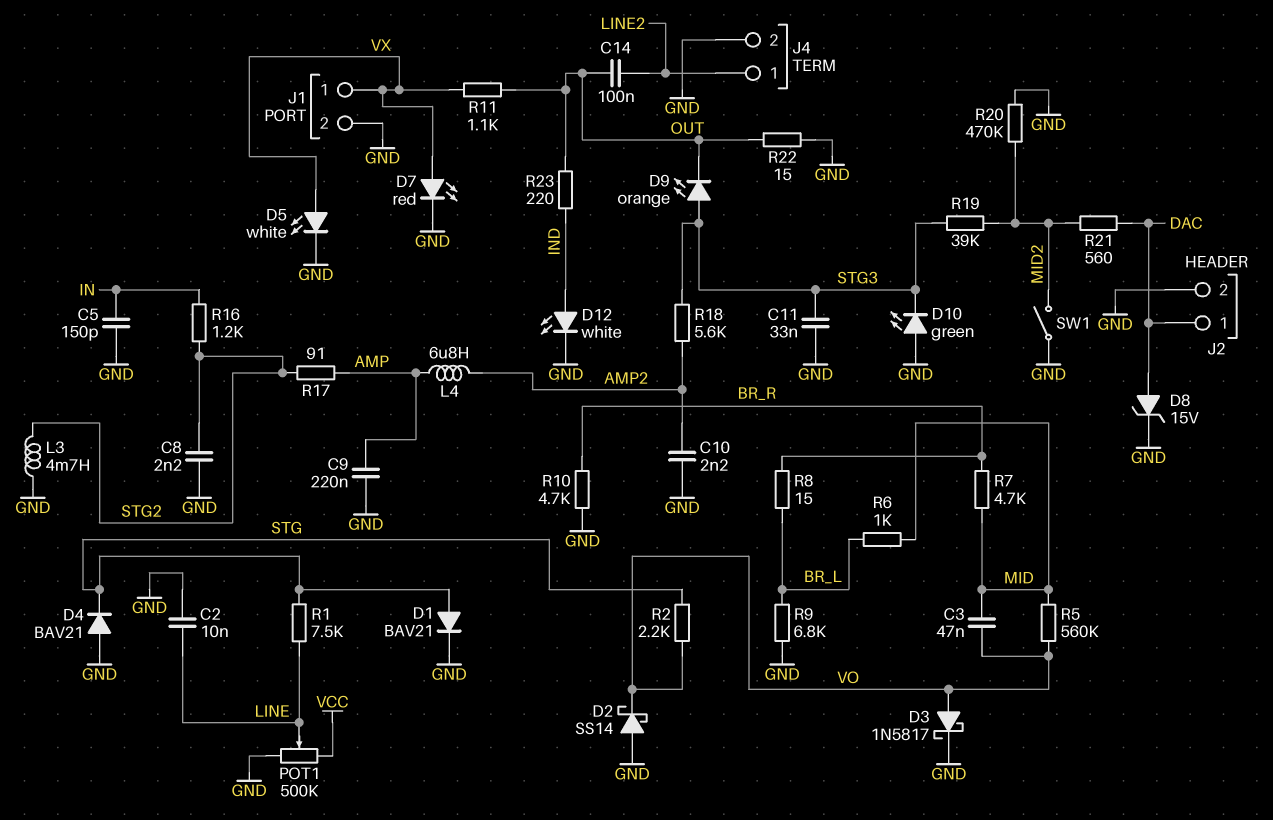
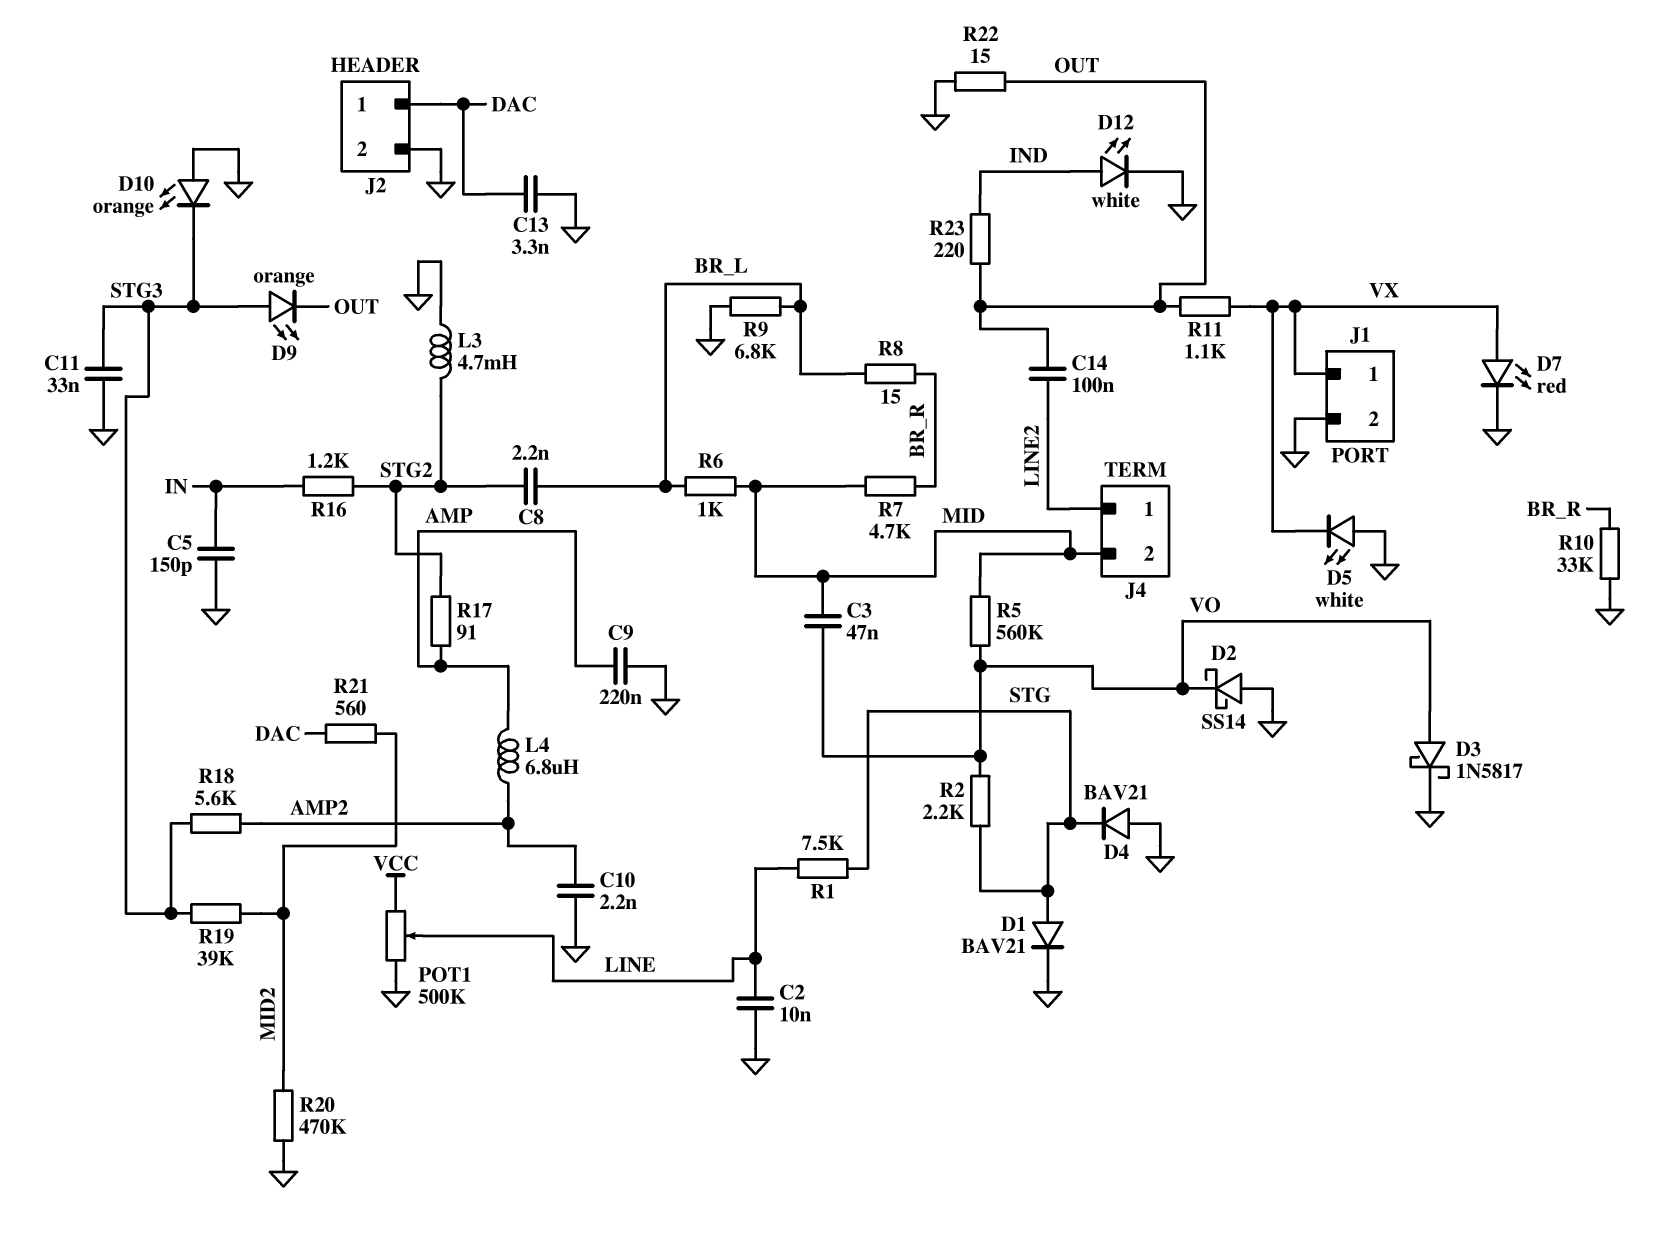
C8: 2.2nF (GND, STG2) -> 2.2nF (BR_L, STG2)
C13: none -> 3.3nF (DAC, GND)
D5: LED white (A VX, K GND) -> LED white (A GND, K VX)
D8: zener 15V (A DAC, K GND) -> none
D10: LED green (A GND, K STG3) -> LED orange (A GND, K STG3)
J4 pin 2: GND -> MID
R10: 4.7k (BR_R, GND) -> 33k (BR_R, GND)
SW1: switch (GND, MID2) -> none

